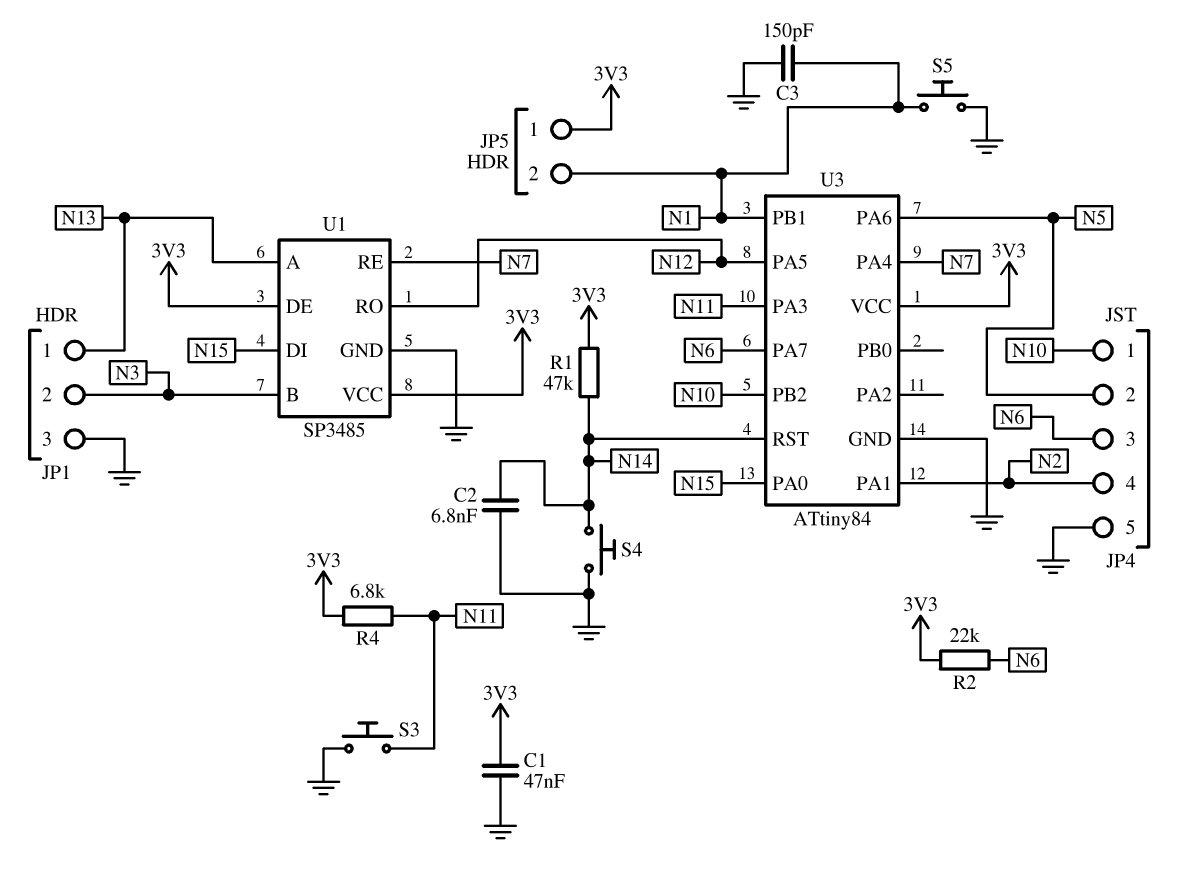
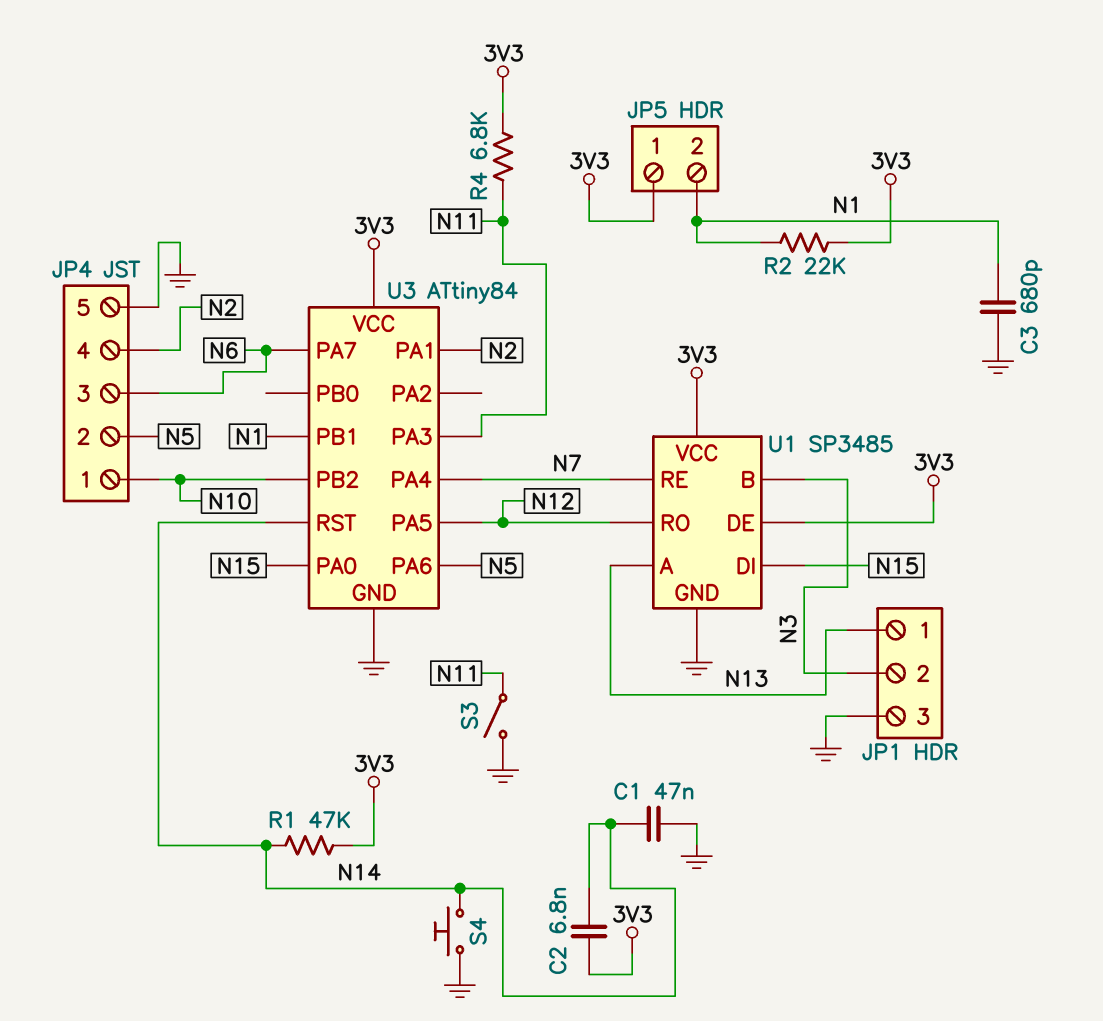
C1: 47nF (3V3, GND) -> 47nF (GND, N14)
C2: 6.8nF (GND, N14) -> 6.8nF (3V3, N14)
C3: 150pF (GND, N1) -> 680pF (GND, N1)
R2: 22k (3V3, N6) -> 22k (3V3, N1)
S3: button (GND, N11) -> switch (GND, N11)
S5: button (GND, N1) -> none

